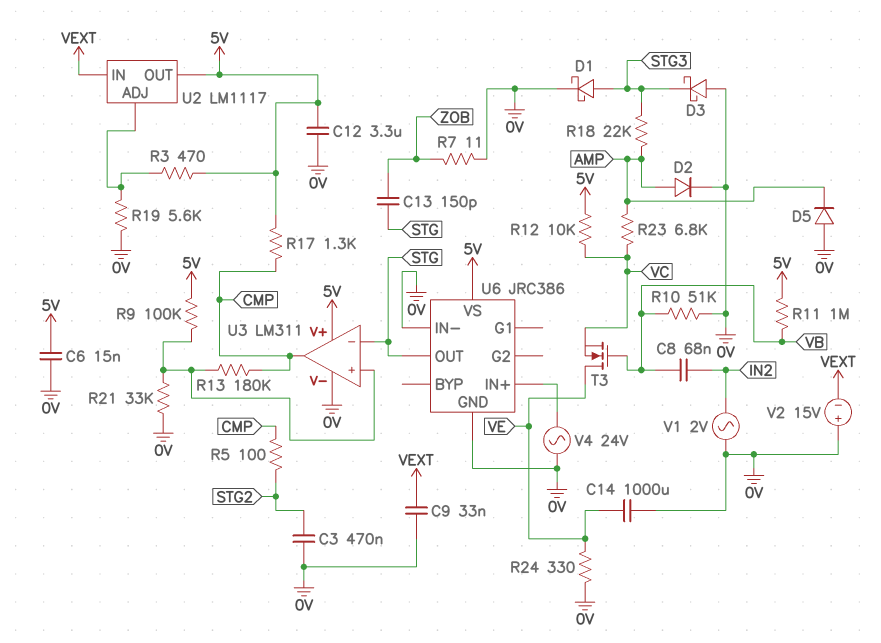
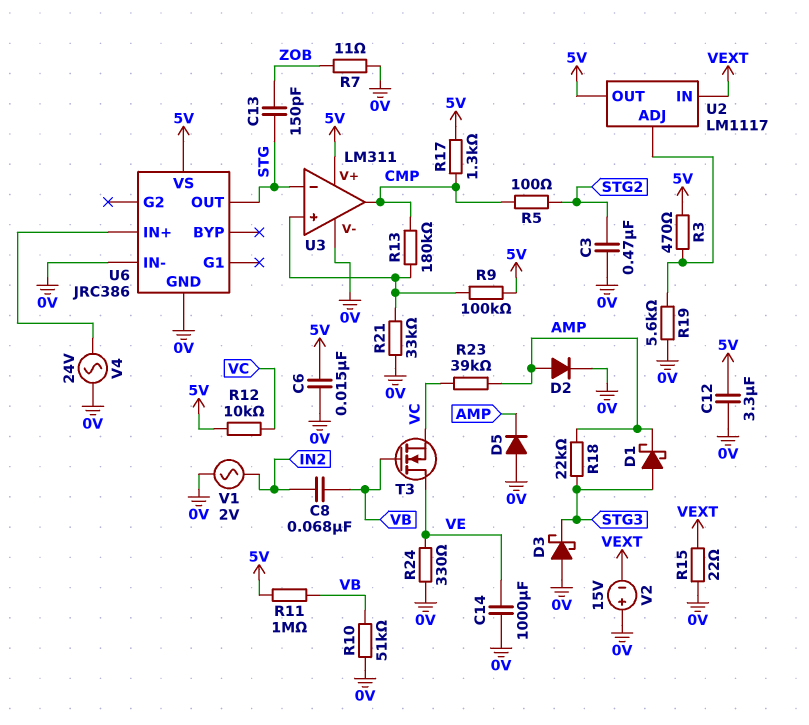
C9: 33nF (0V, VEXT) -> none
D1: schottky (A STG3, K 0V) -> schottky (A STG3, K AMP)
R15: none -> 22 (0V, VEXT)
R23: 6.8k (AMP, VC) -> 39k (AMP, VC)

